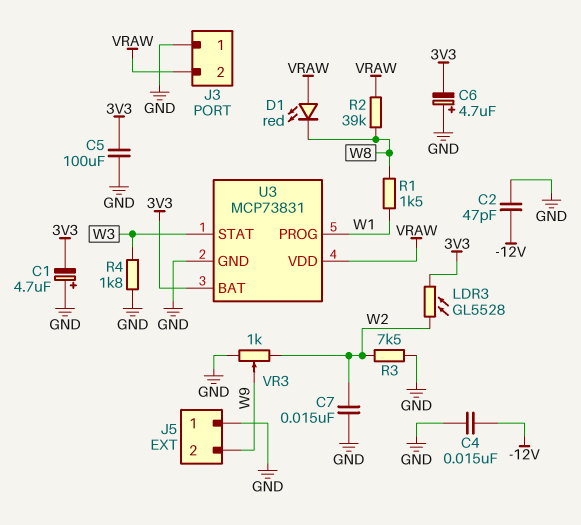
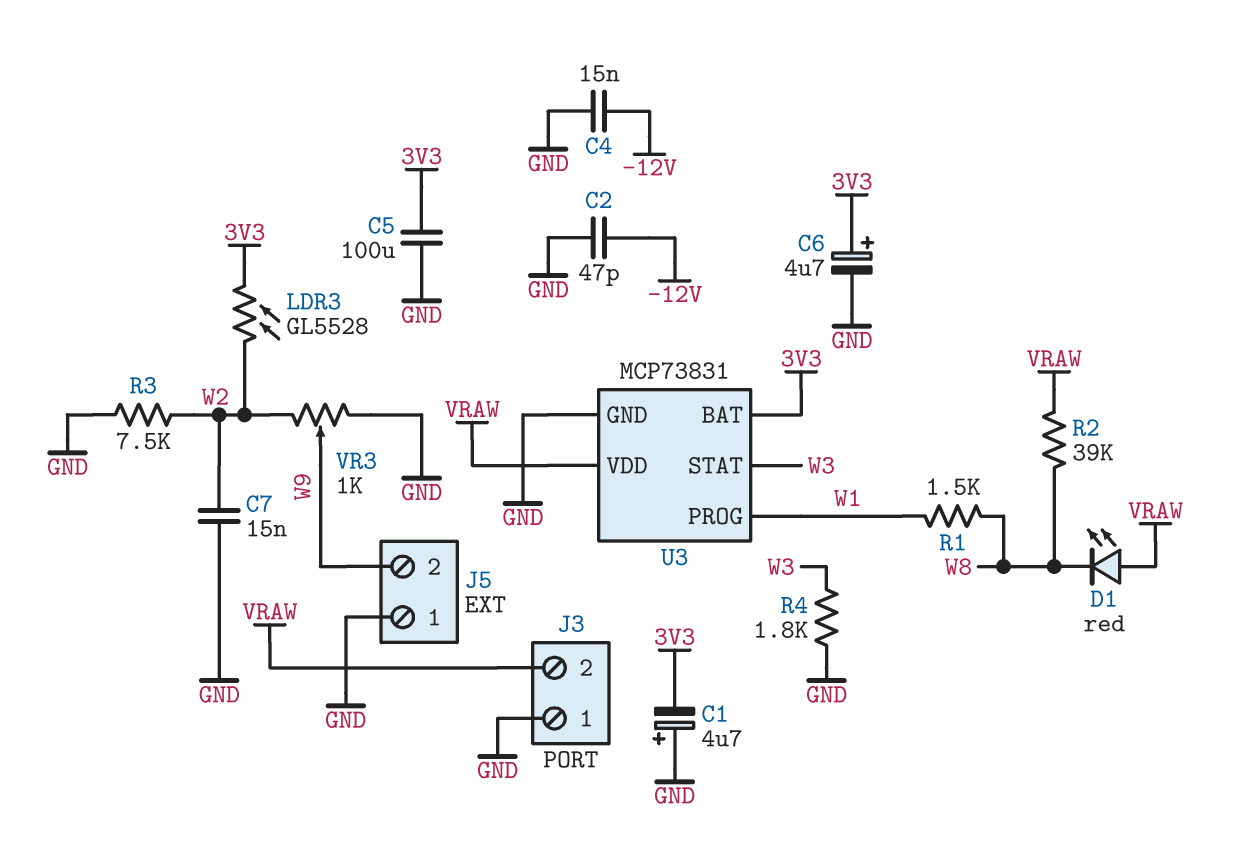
C6: 4.7uF (plus GND, minus 3V3) -> 4.7uF (plus 3V3, minus GND)

